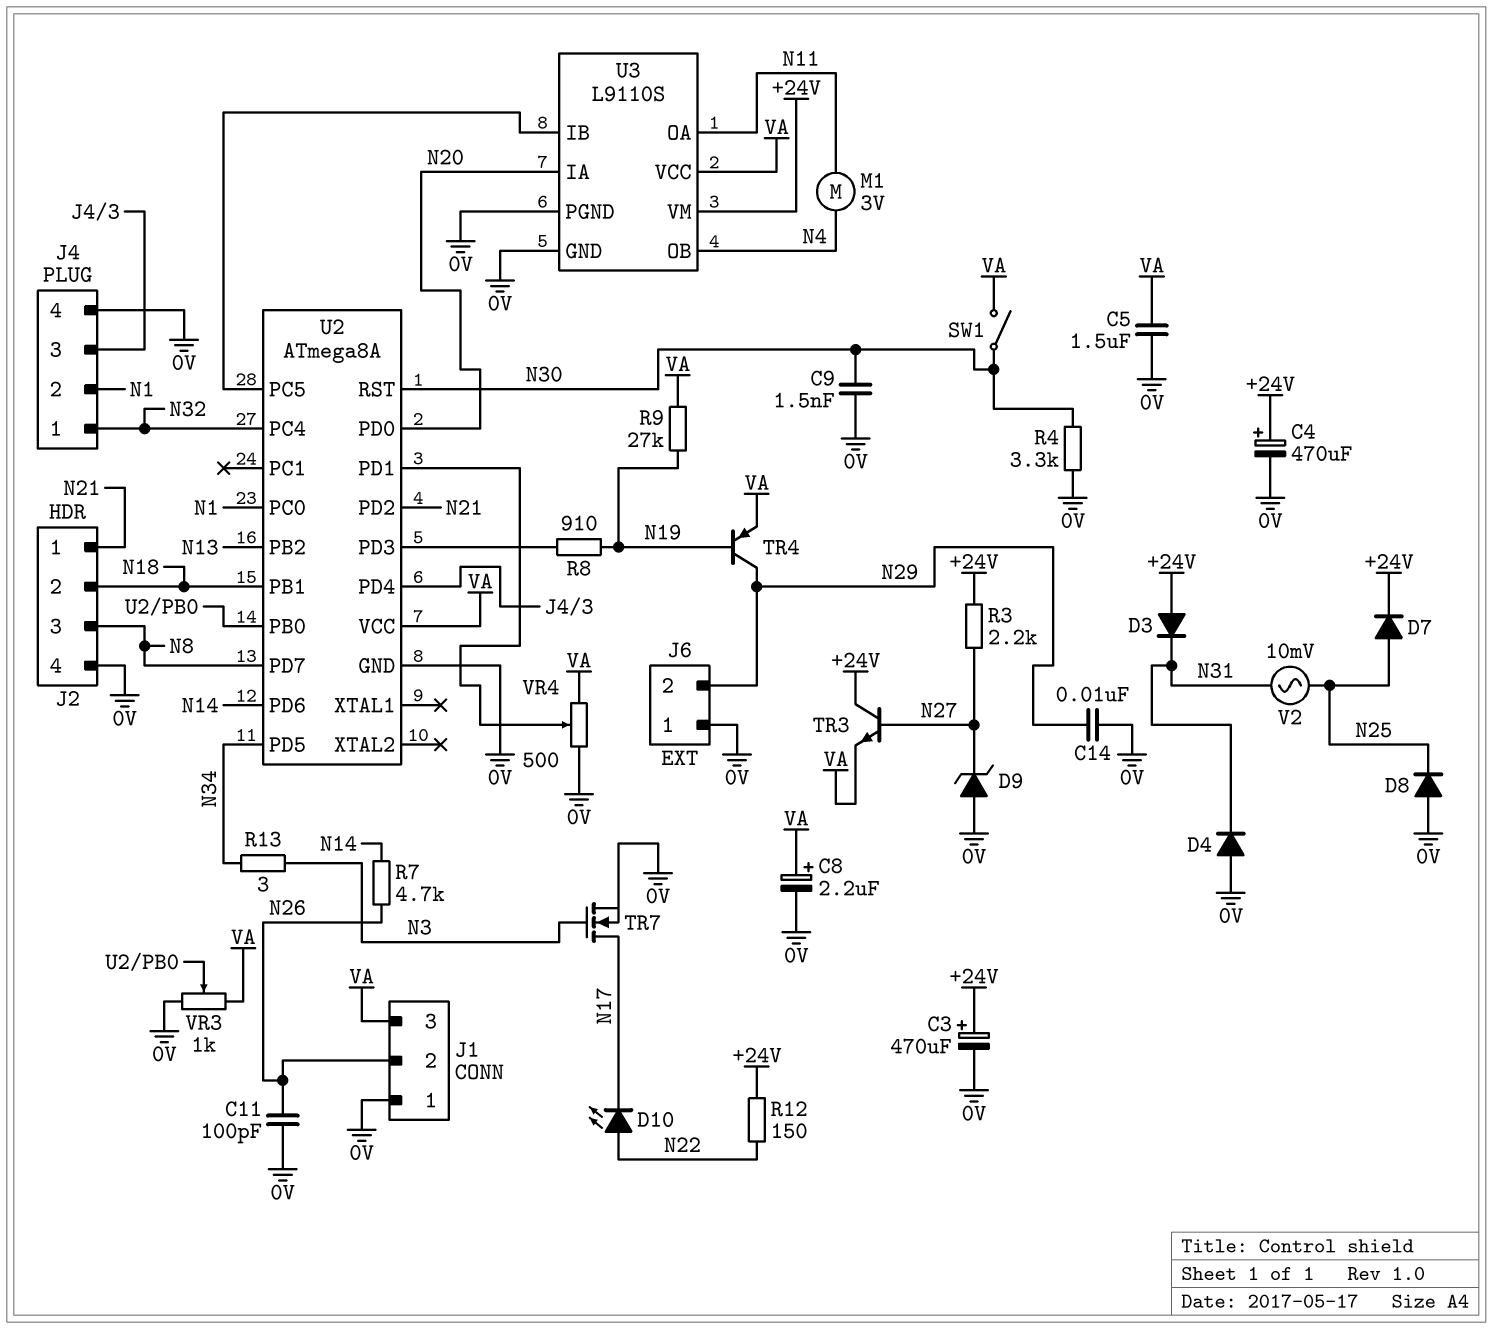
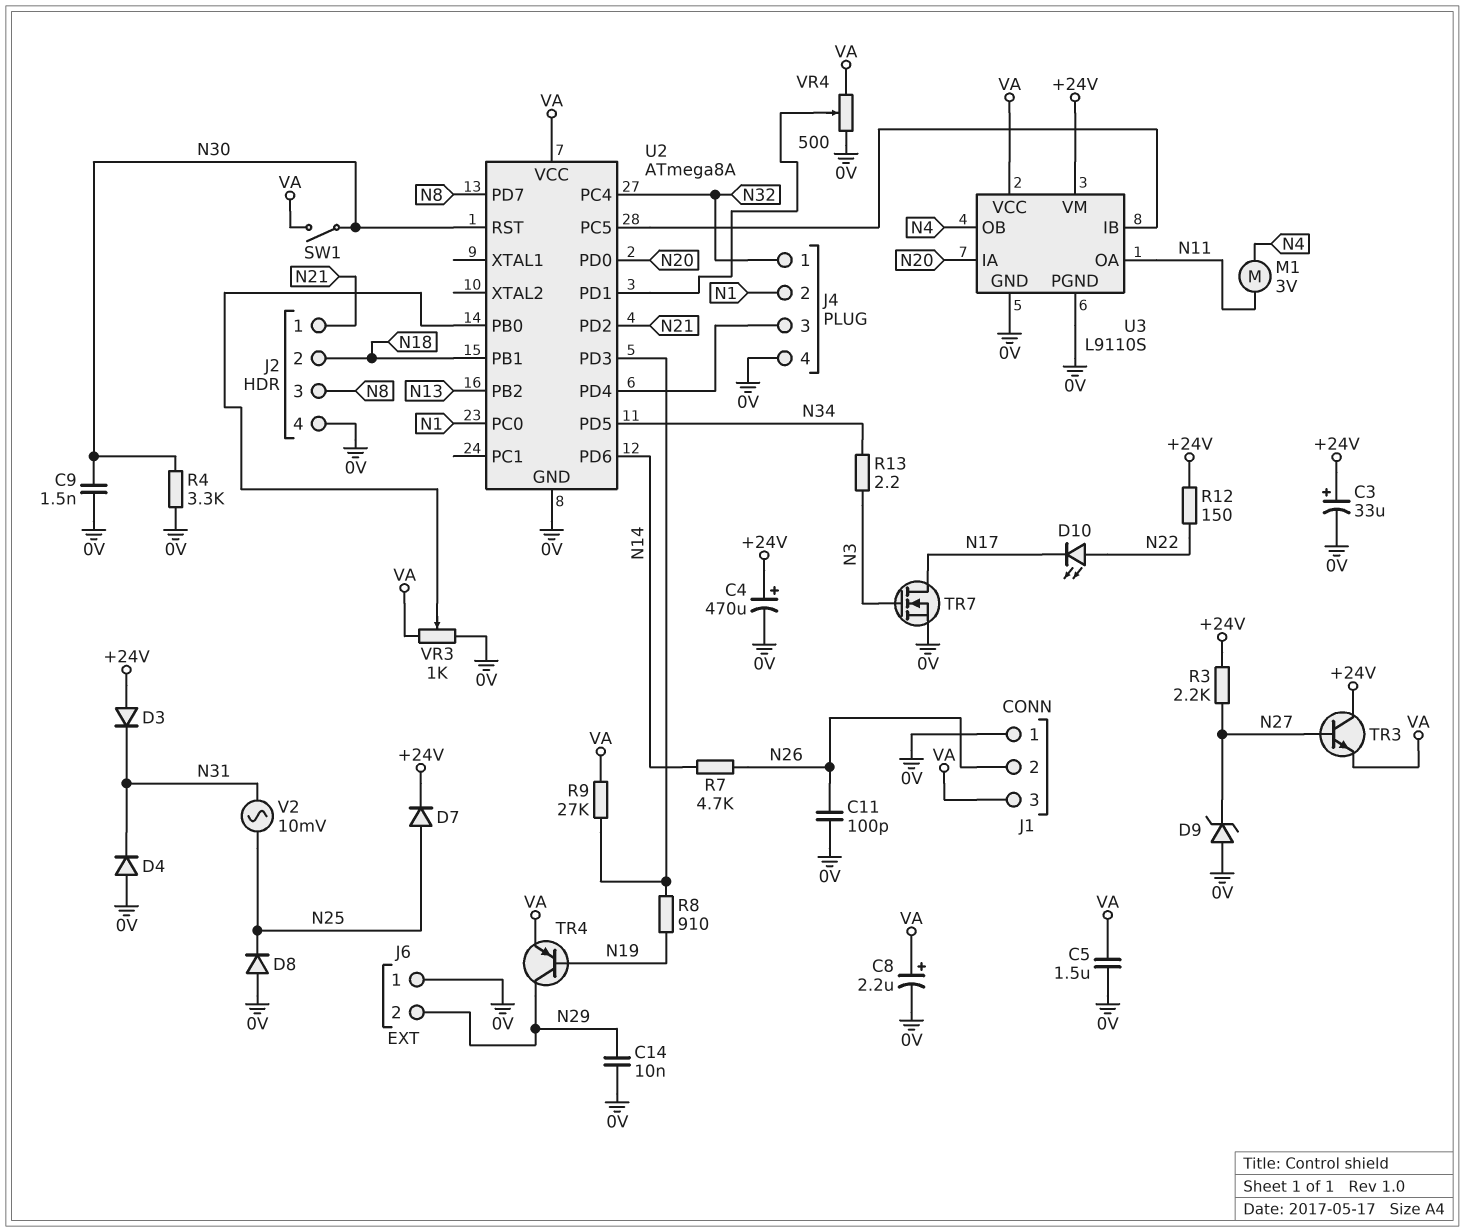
C3: 470uF (plus +24V, minus 0V) -> 33uF (plus +24V, minus 0V)
R9: 27k (N19, VA) -> 27k (U2/PD3, VA)
R13: 3 (N3, N34) -> 2.2 (N3, N34)

